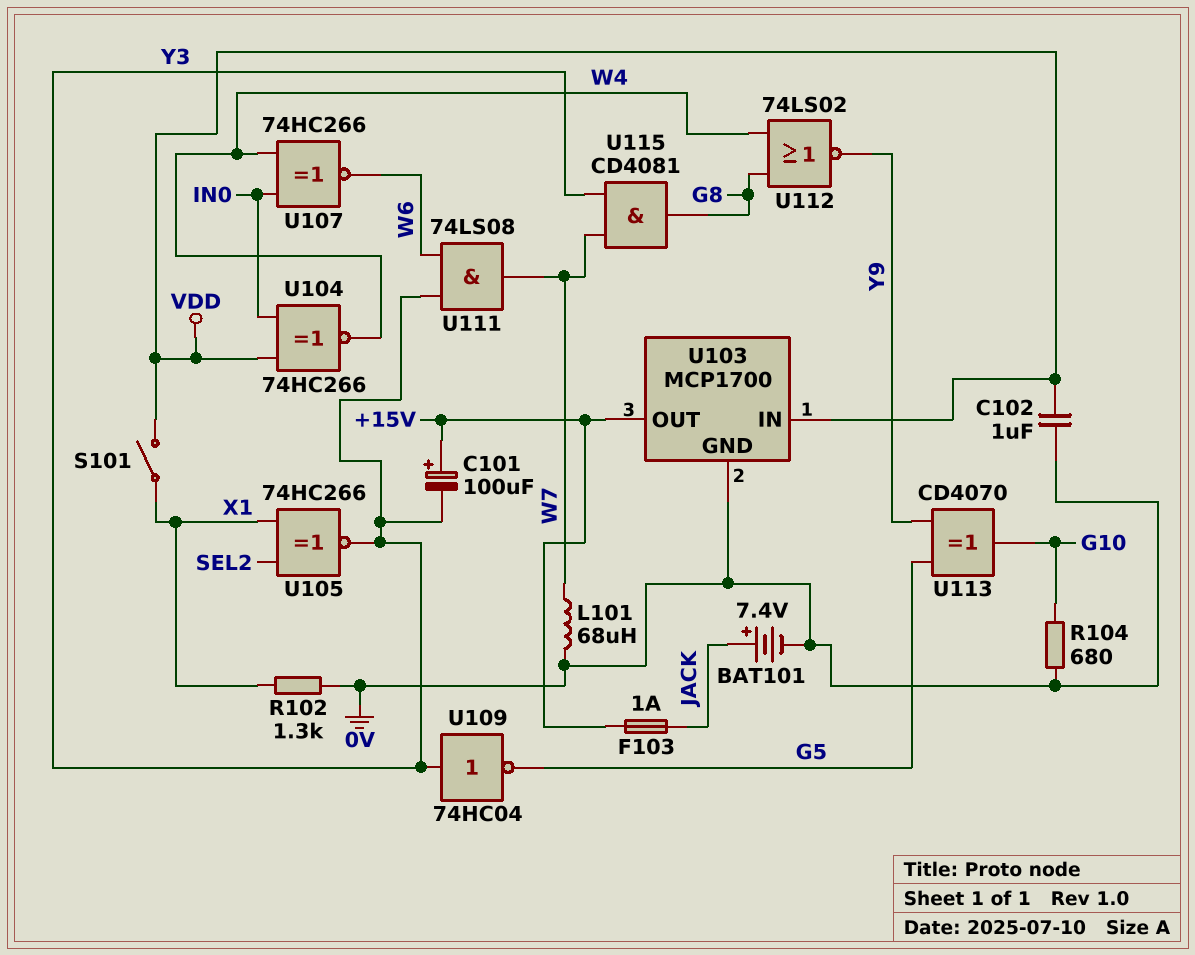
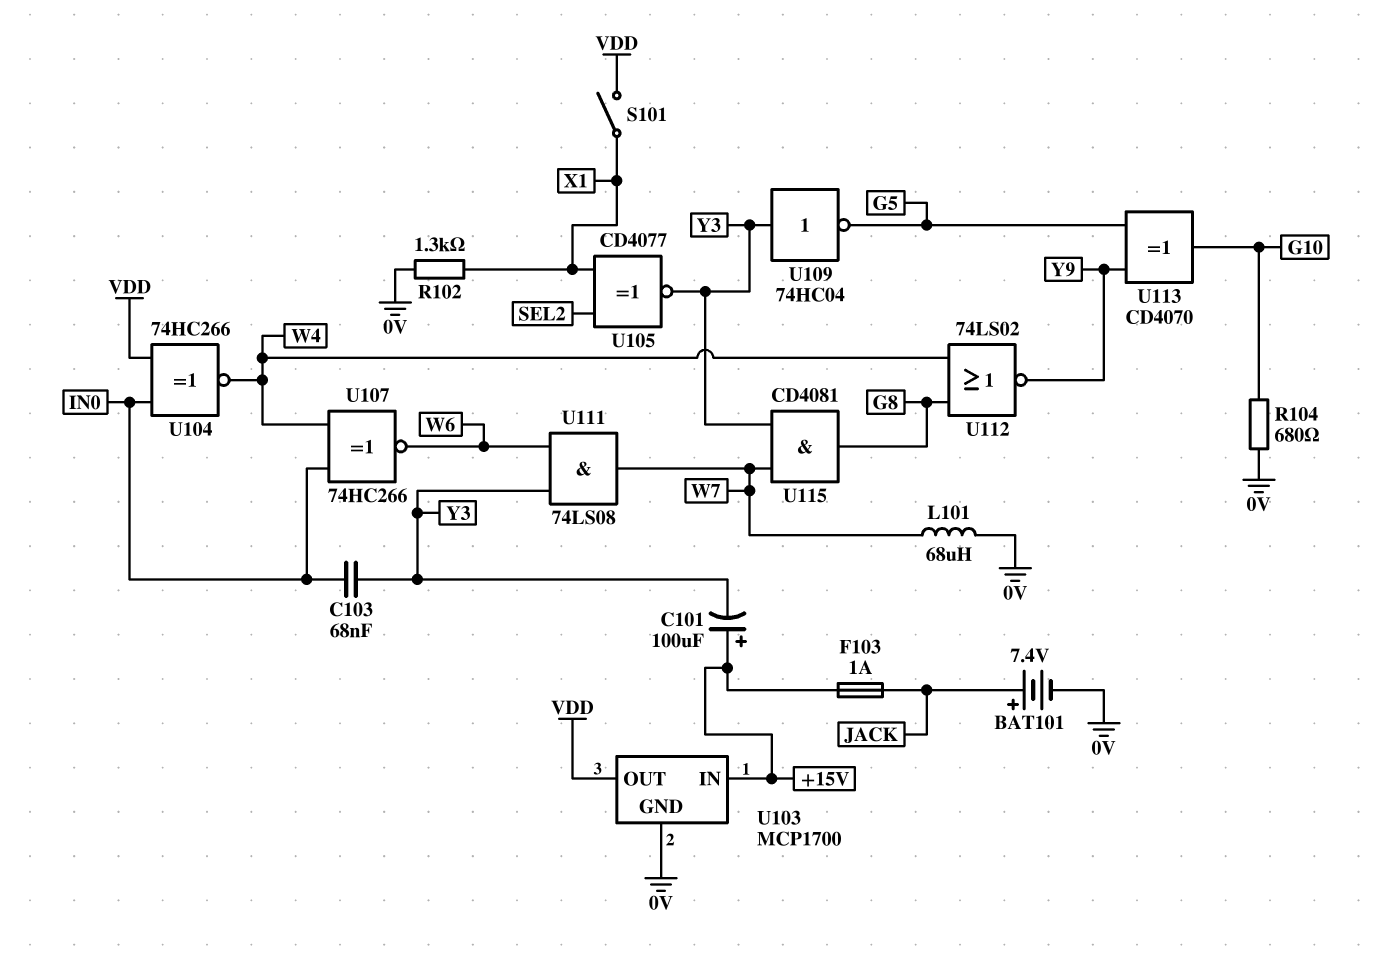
C102: 1uF (0V, VDD) -> none
C103: none -> 68nF (IN0, Y3)
U103 pin IN: VDD -> +15V
U103 pin OUT: +15V -> VDD
U105: XNOR 74HC266 (in SEL2, in X1, out Y3) -> XNOR CD4077 (in SEL2, in X1, out Y3)

